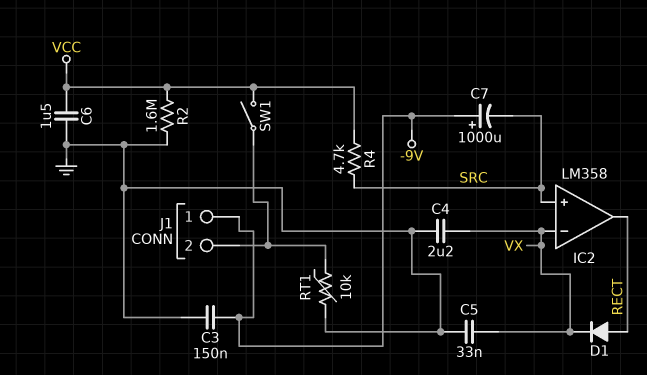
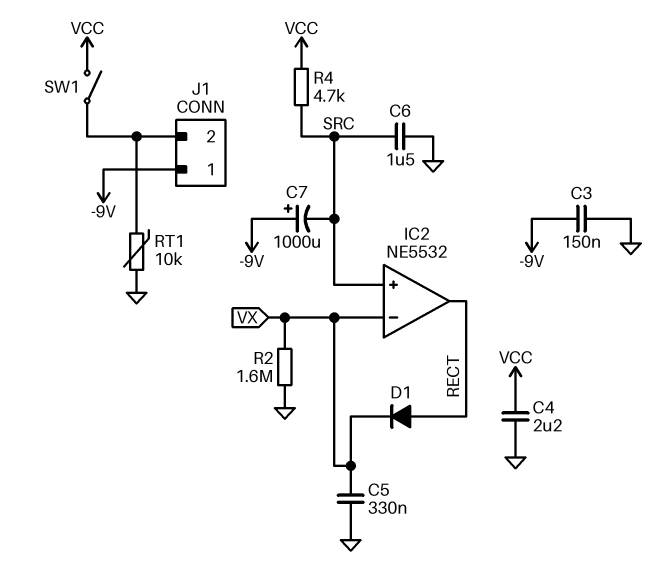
C4: 2.2uF (GND, VX) -> 2.2uF (GND, VCC)
C5: 33nF (GND, VX) -> 330nF (GND, VX)
C6: 1.5uF (GND, VCC) -> 1.5uF (GND, SRC)
IC2: LM358 -> NE5532
R2: 1.6M (GND, VCC) -> 1.6M (GND, VX)

